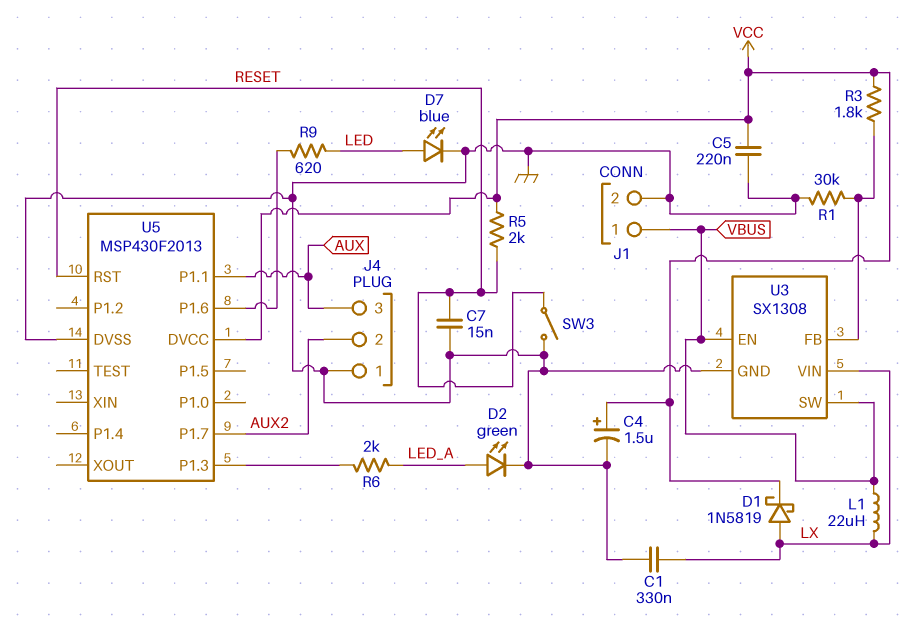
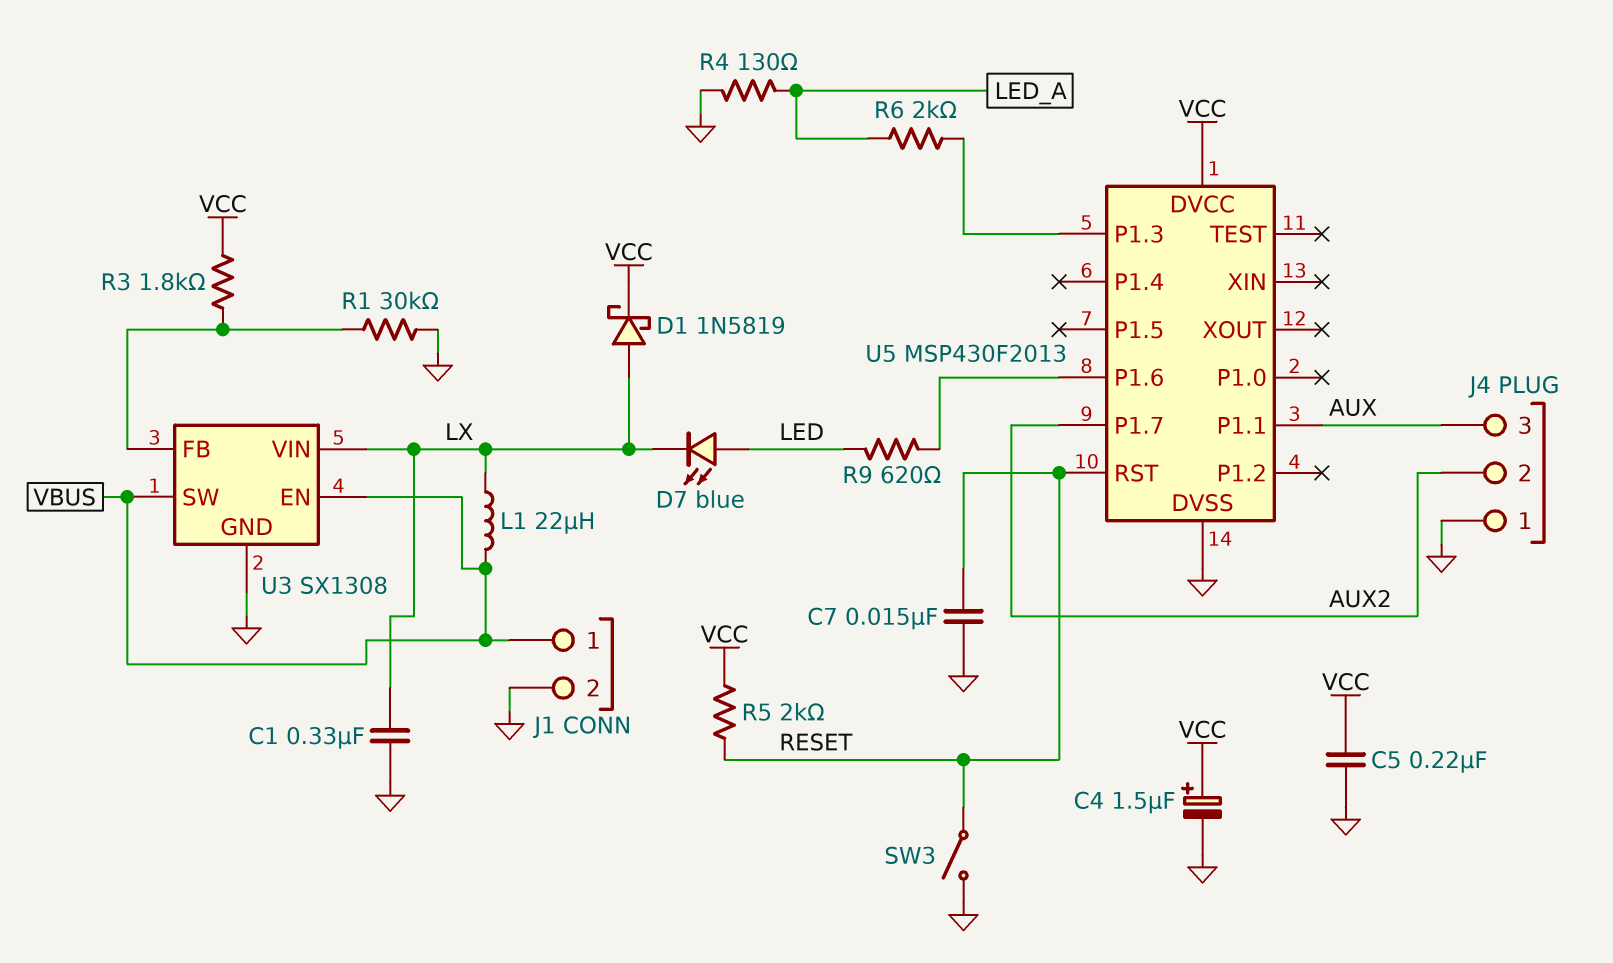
D2: LED green (A LED_A, K GND) -> none
D7: LED blue (A LED, K GND) -> LED blue (A LED, K LX)
R4: none -> 130 (GND, LED_A)

